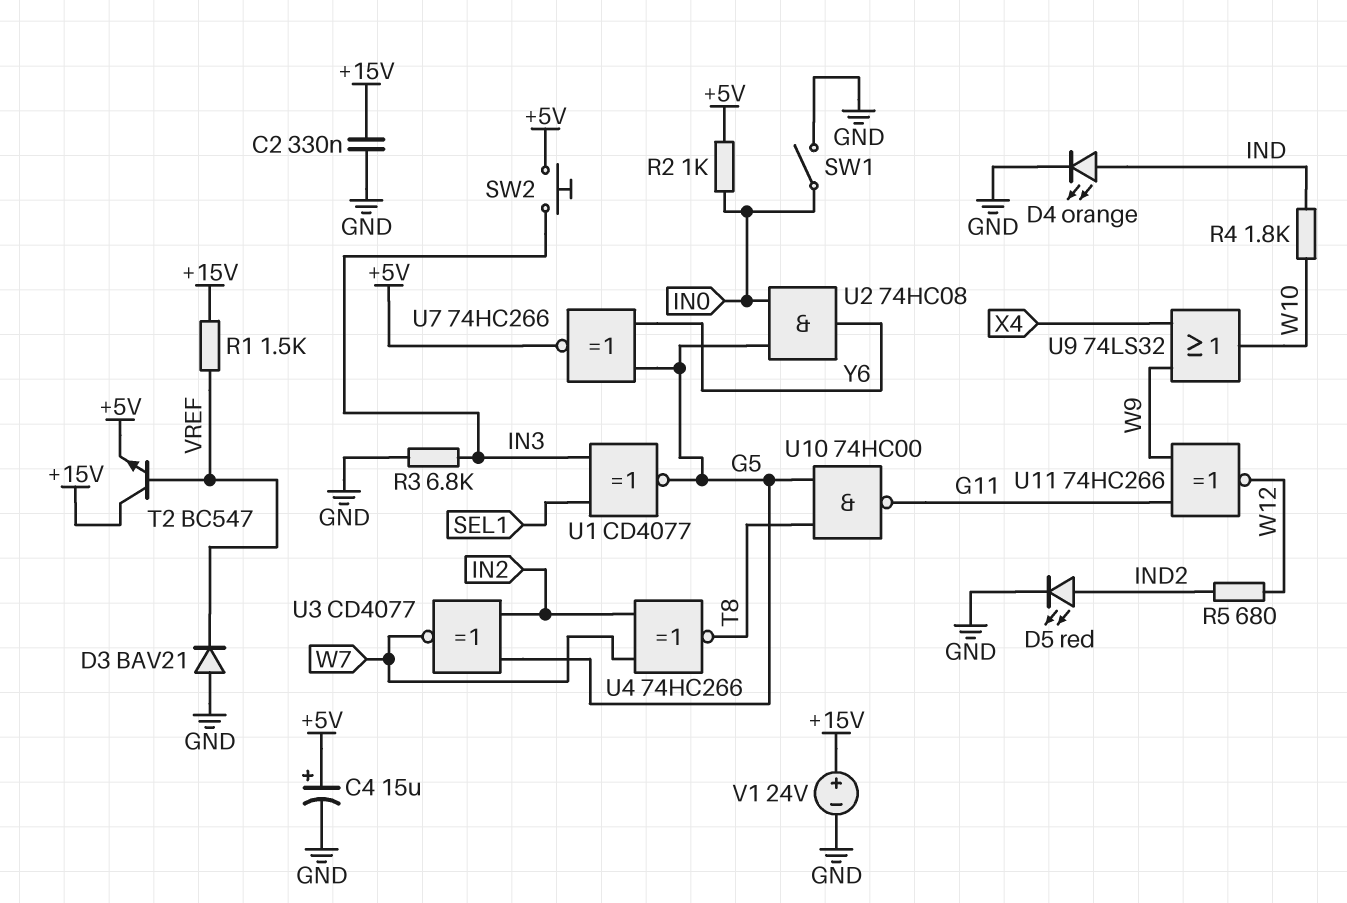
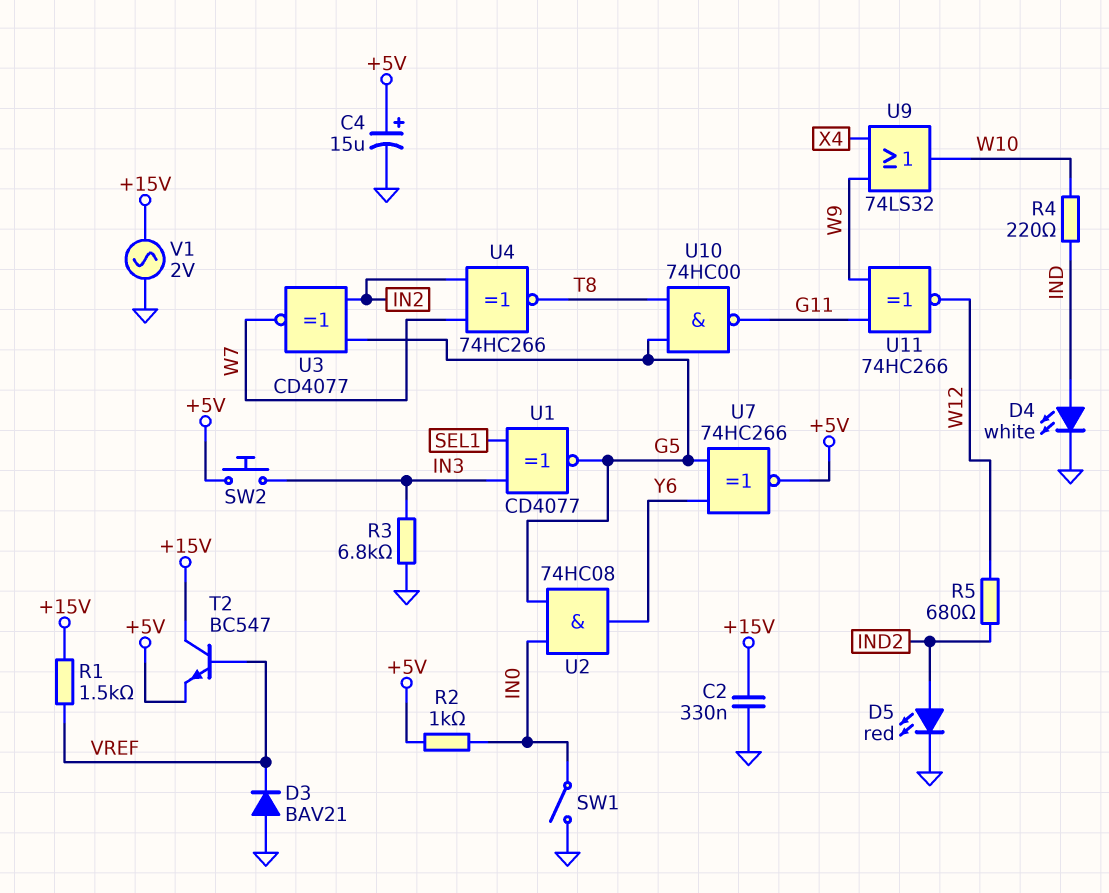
D4: LED orange (A IND, K GND) -> LED white (A IND, K GND)
R4: 1.8k (IND, W10) -> 220 (IND, W10)
V1: 24V (plus +15V, minus GND) -> AC 2V (+15V, GND)

